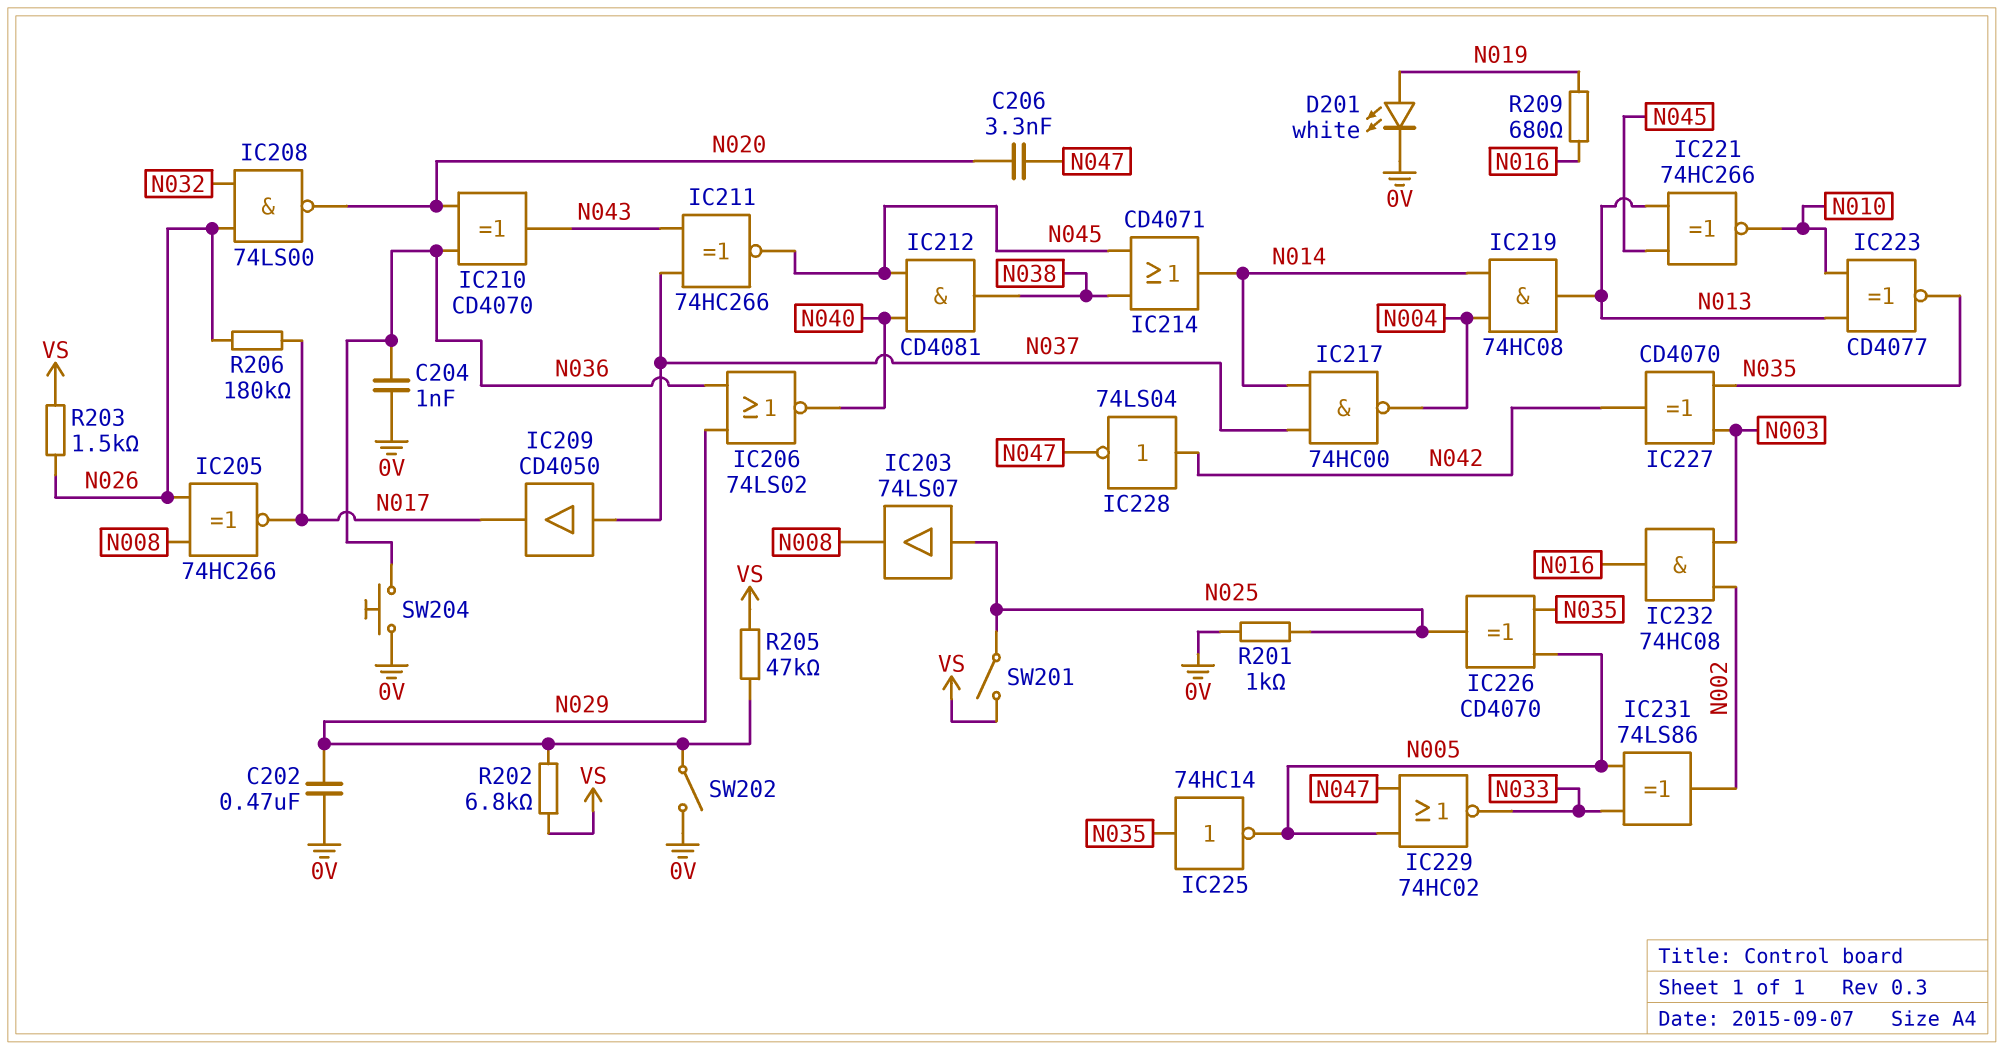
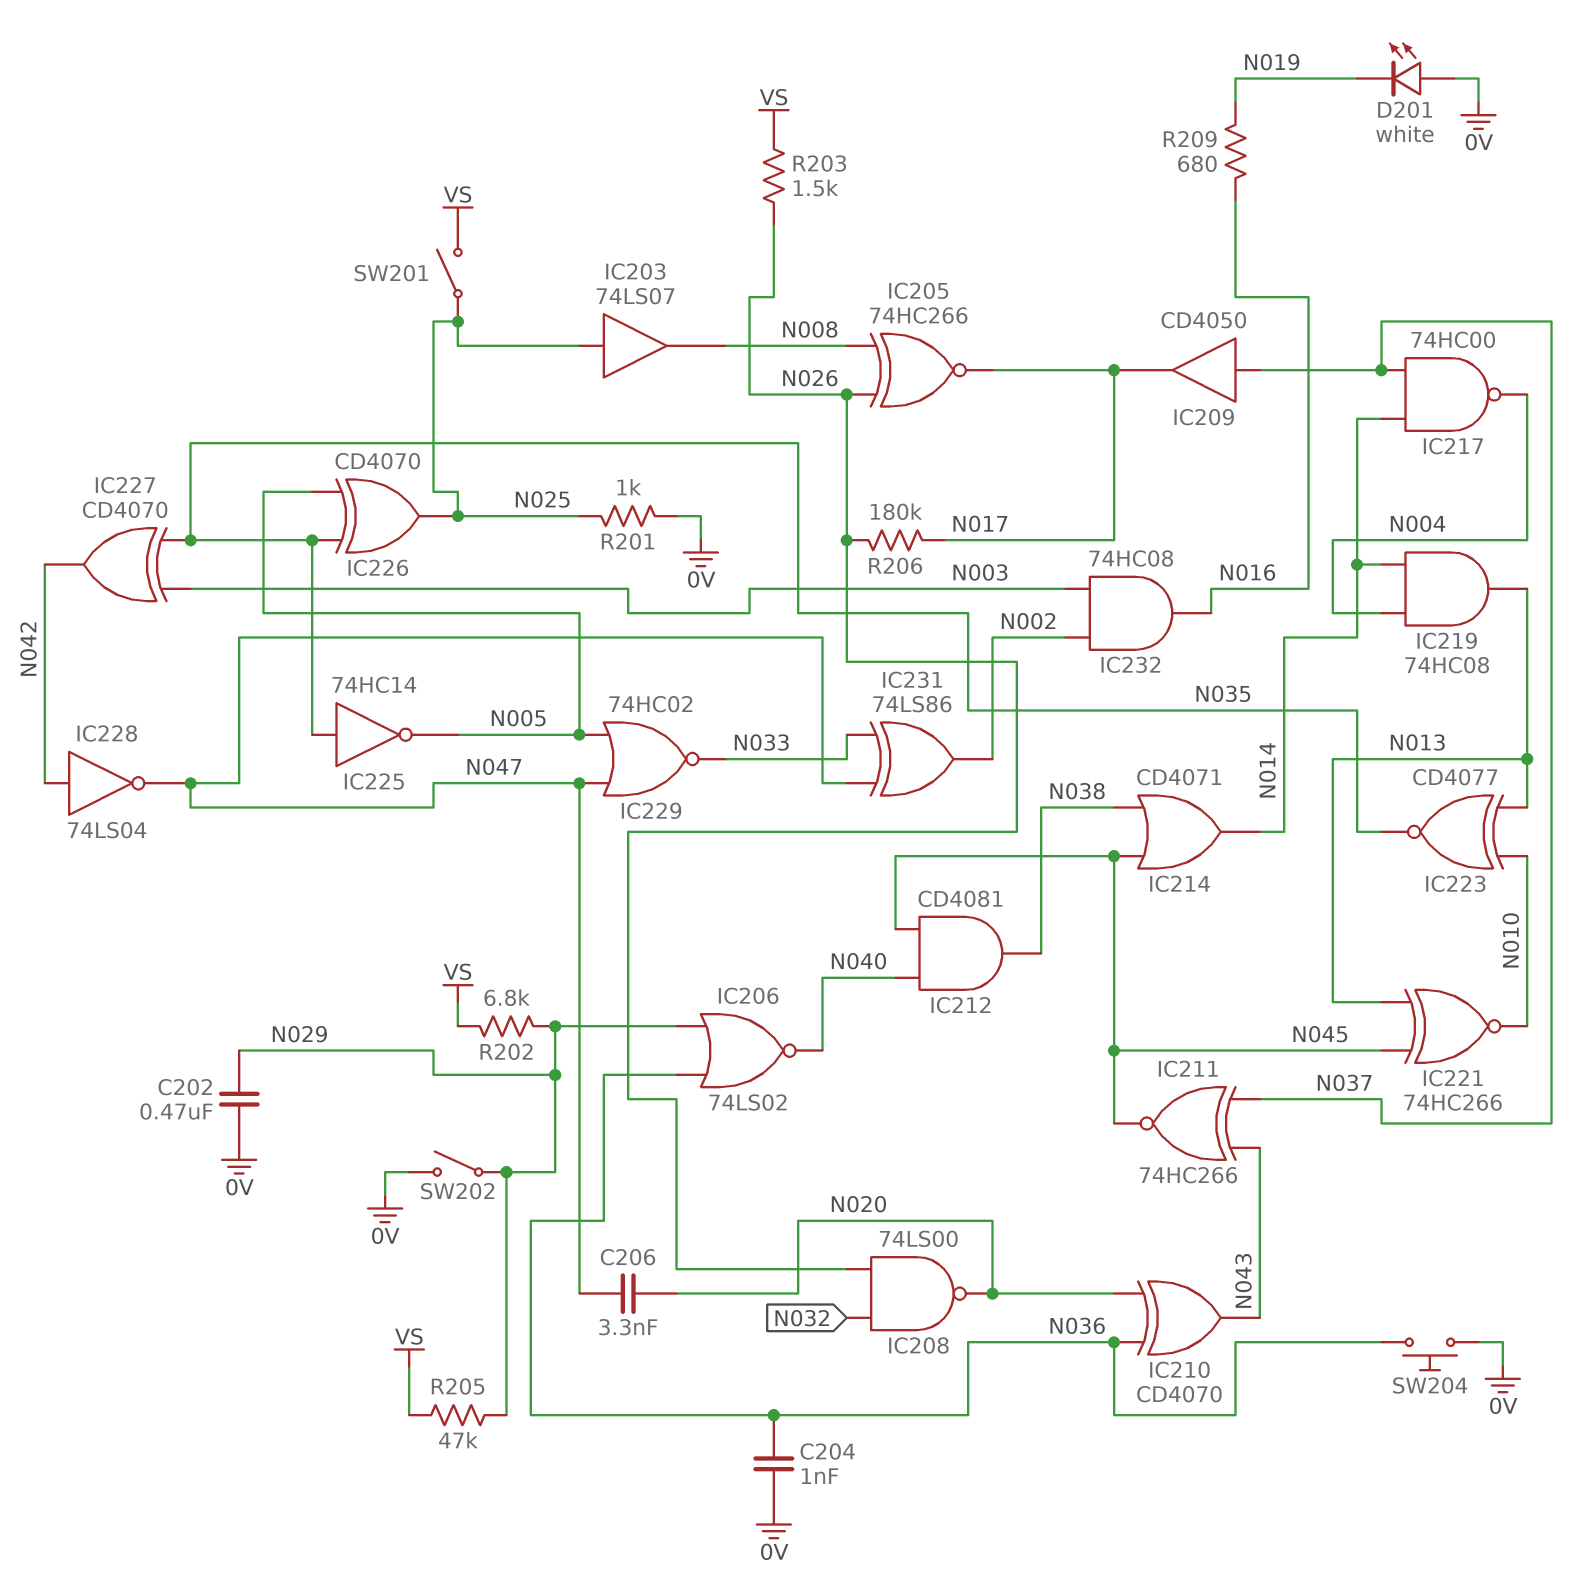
D201: LED white (A N019, K 0V) -> LED white (A 0V, K N019)
IC231: XOR 74LS86 (in N005, in N033, out N002) -> XOR 74LS86 (in N033, in N047, out N002)

